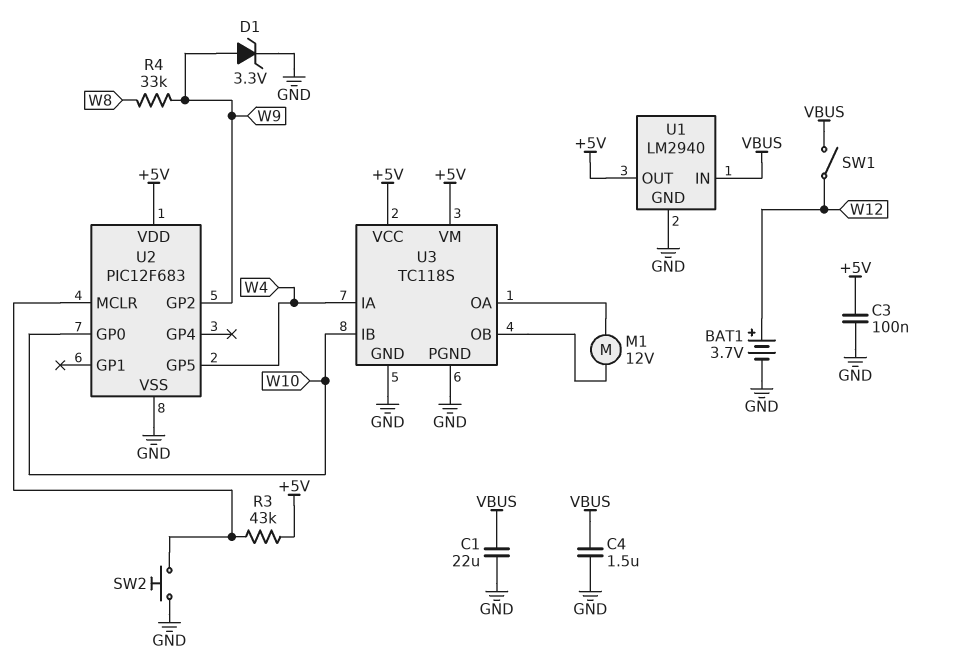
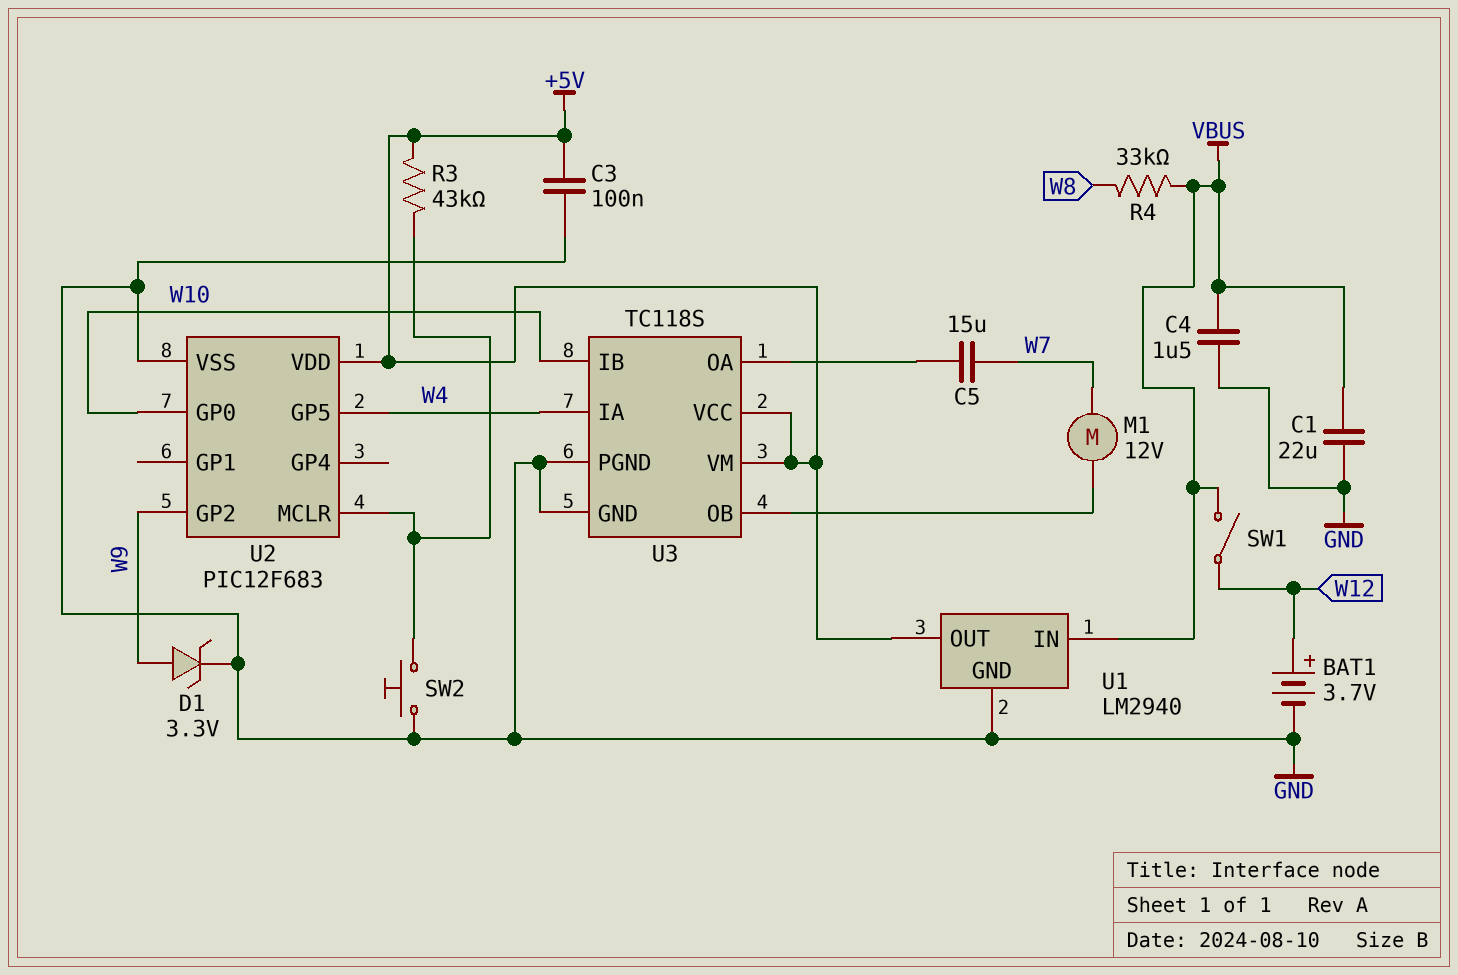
C5: none -> 15uF (U3/OA, W7)
M1: motor 12V (U3/OA, U3/OB) -> motor 12V (U3/OB, W7)
R4: 33k (W8, W9) -> 33k (VBUS, W8)

